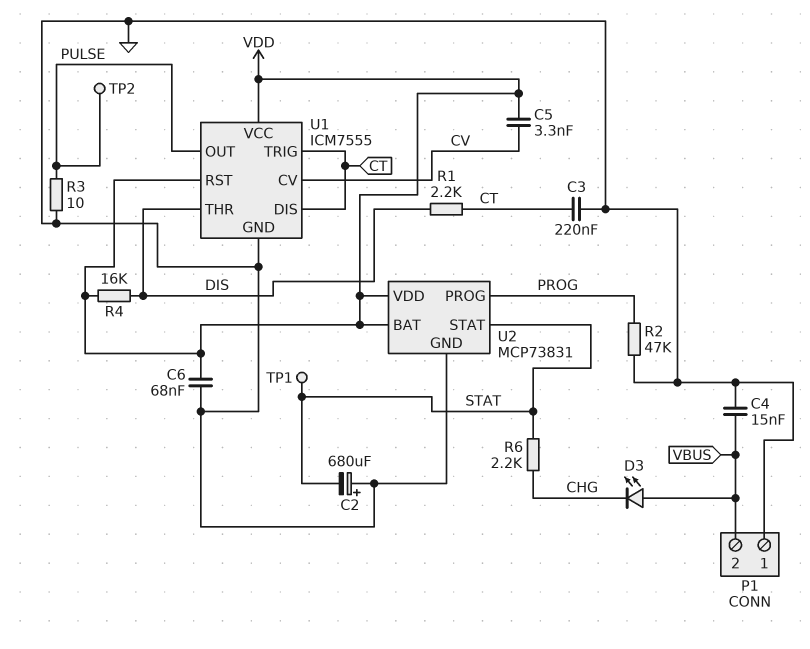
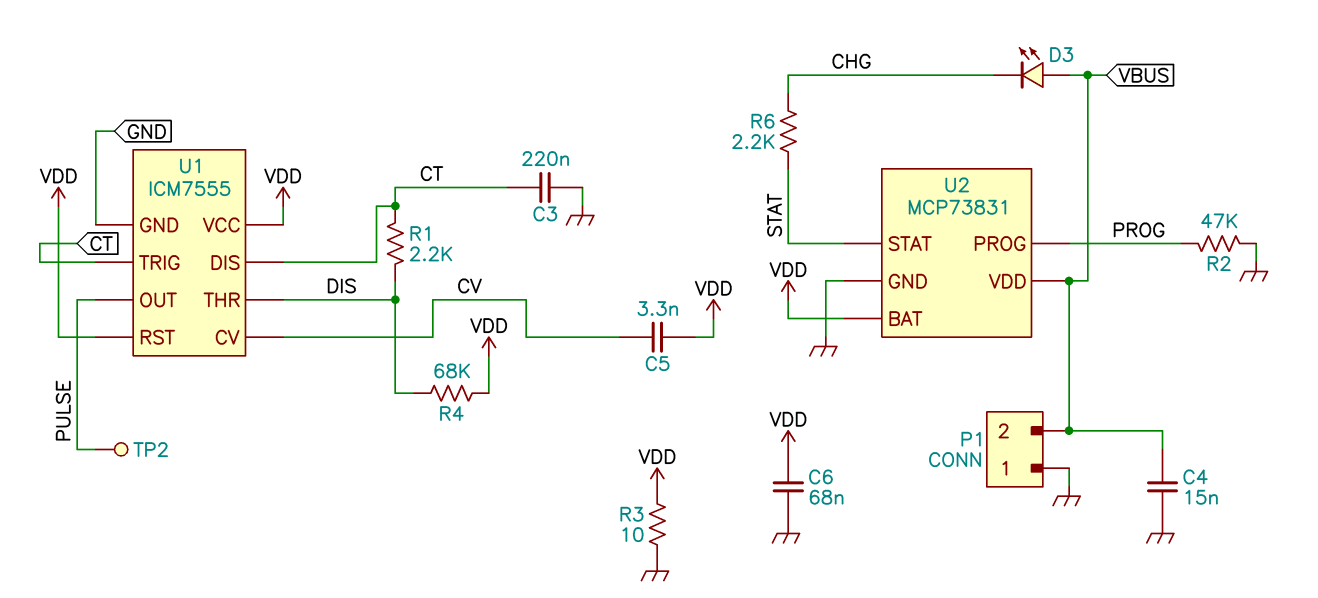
C2: 680uF (plus GND, minus STAT) -> none
R3: 10 (GND, PULSE) -> 10 (GND, VDD)
R4: 16k (DIS, VDD) -> 68k (DIS, VDD)
TP1: test point (STAT) -> none
U2 pin VDD: VDD -> VBUS

